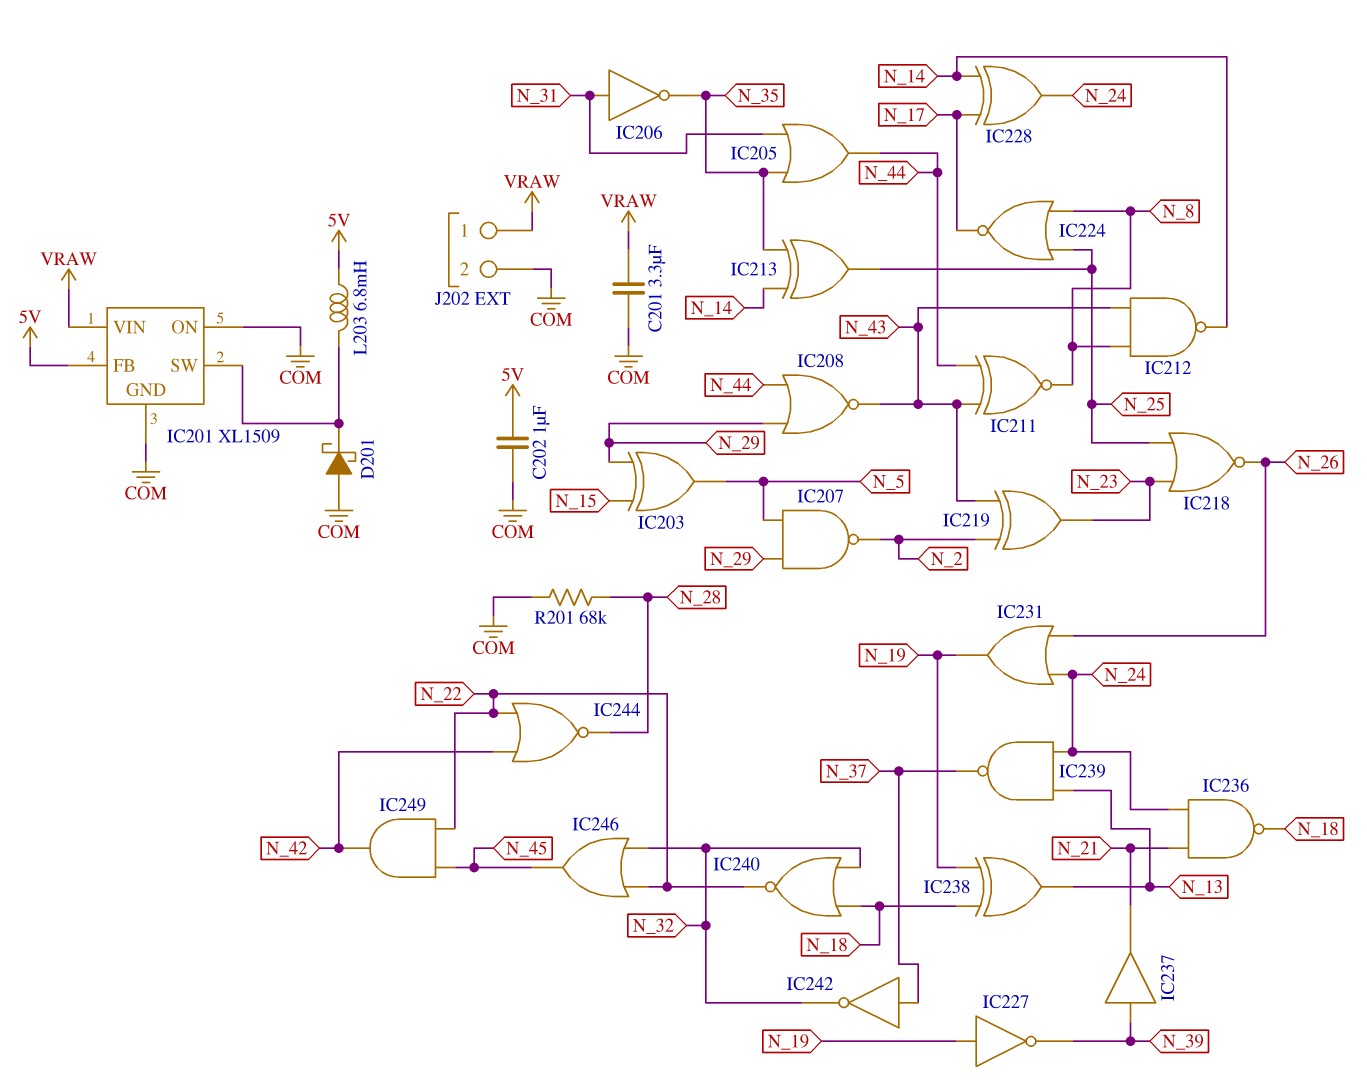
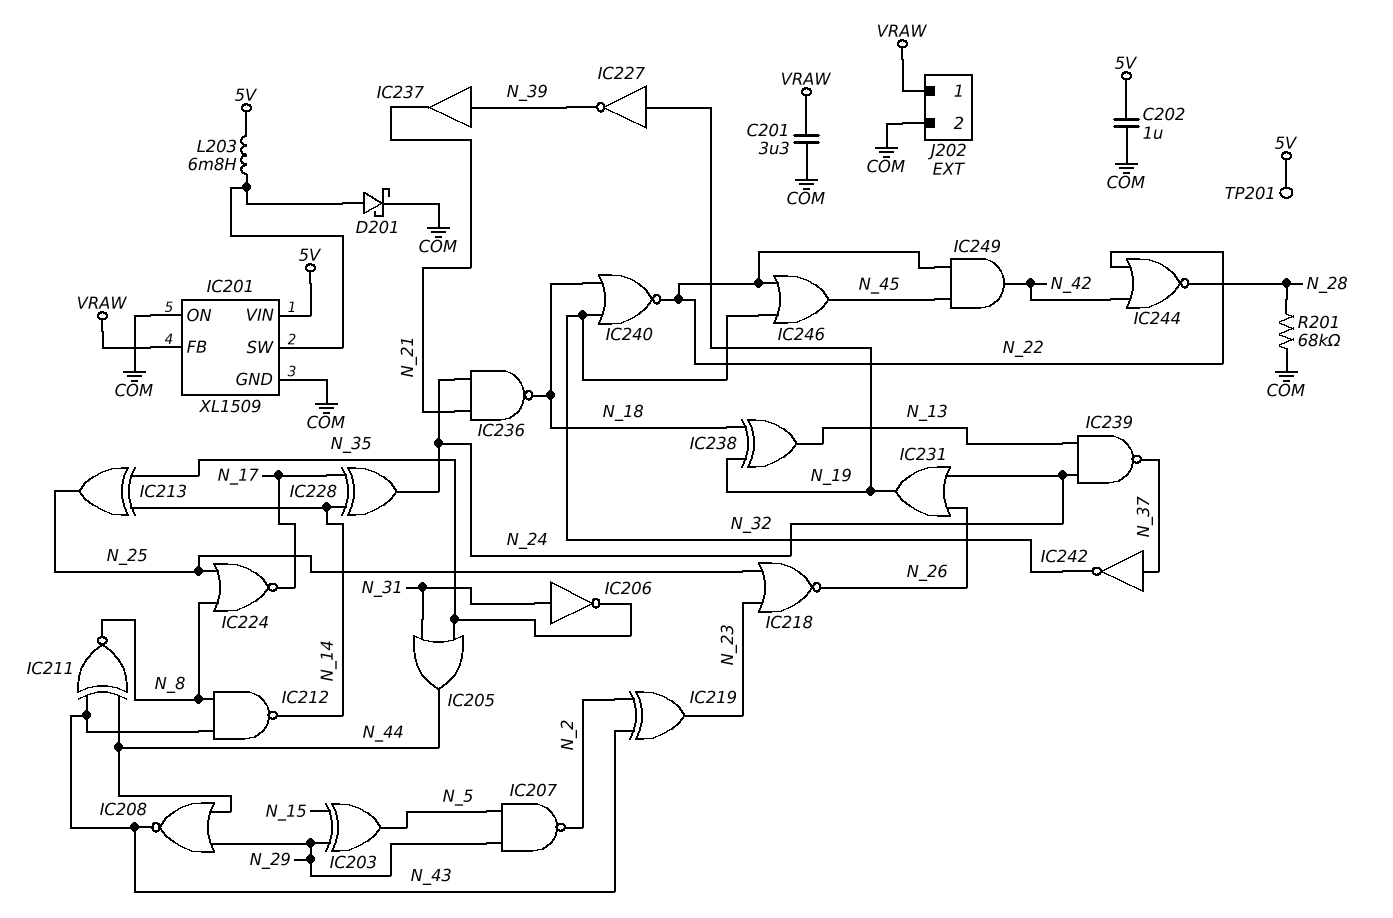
D201: schottky (A COM, K IC201/SW) -> schottky (A IC201/SW, K COM)
IC201 pin FB: 5V -> VRAW
IC201 pin VIN: VRAW -> 5V
TP201: none -> test point (5V)

